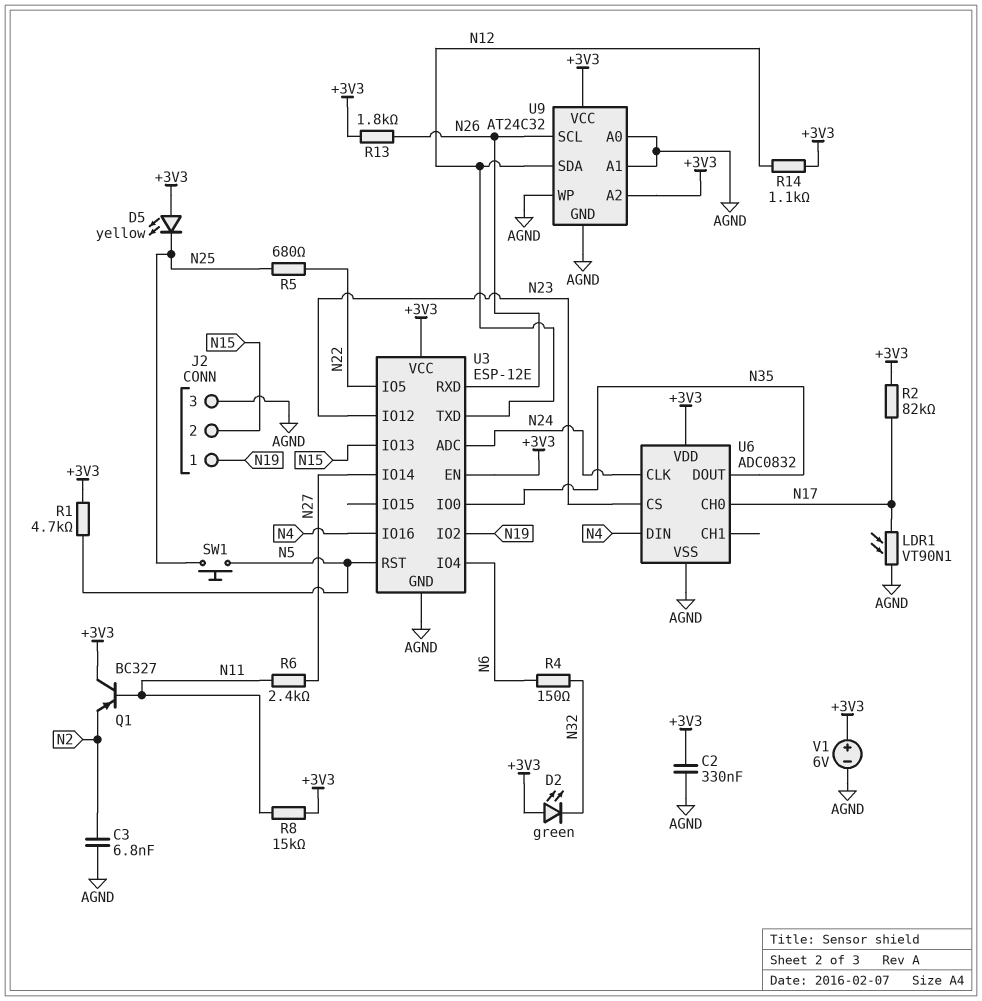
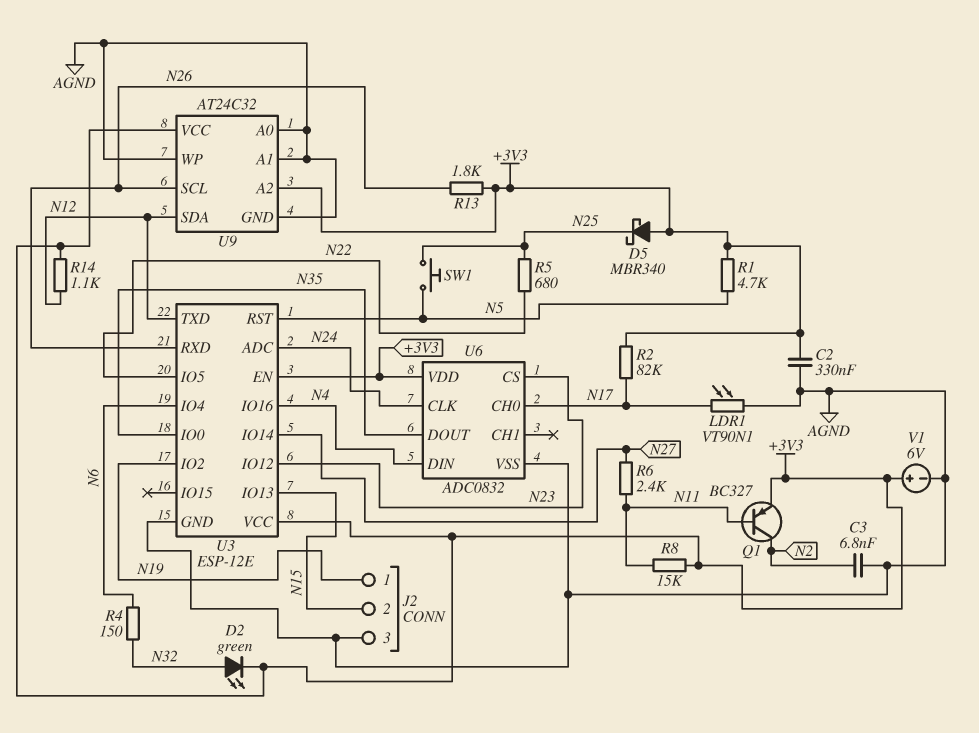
D2: LED green (A +3V3, K N32) -> LED green (A N32, K +3V3)
D5: LED yellow (A +3V3, K N25) -> schottky MBR340 (A +3V3, K N25)
Q1: PNP BC327 (B N11, C +3V3, E N2) -> PNP BC327 (B N11, C N2, E +3V3)

